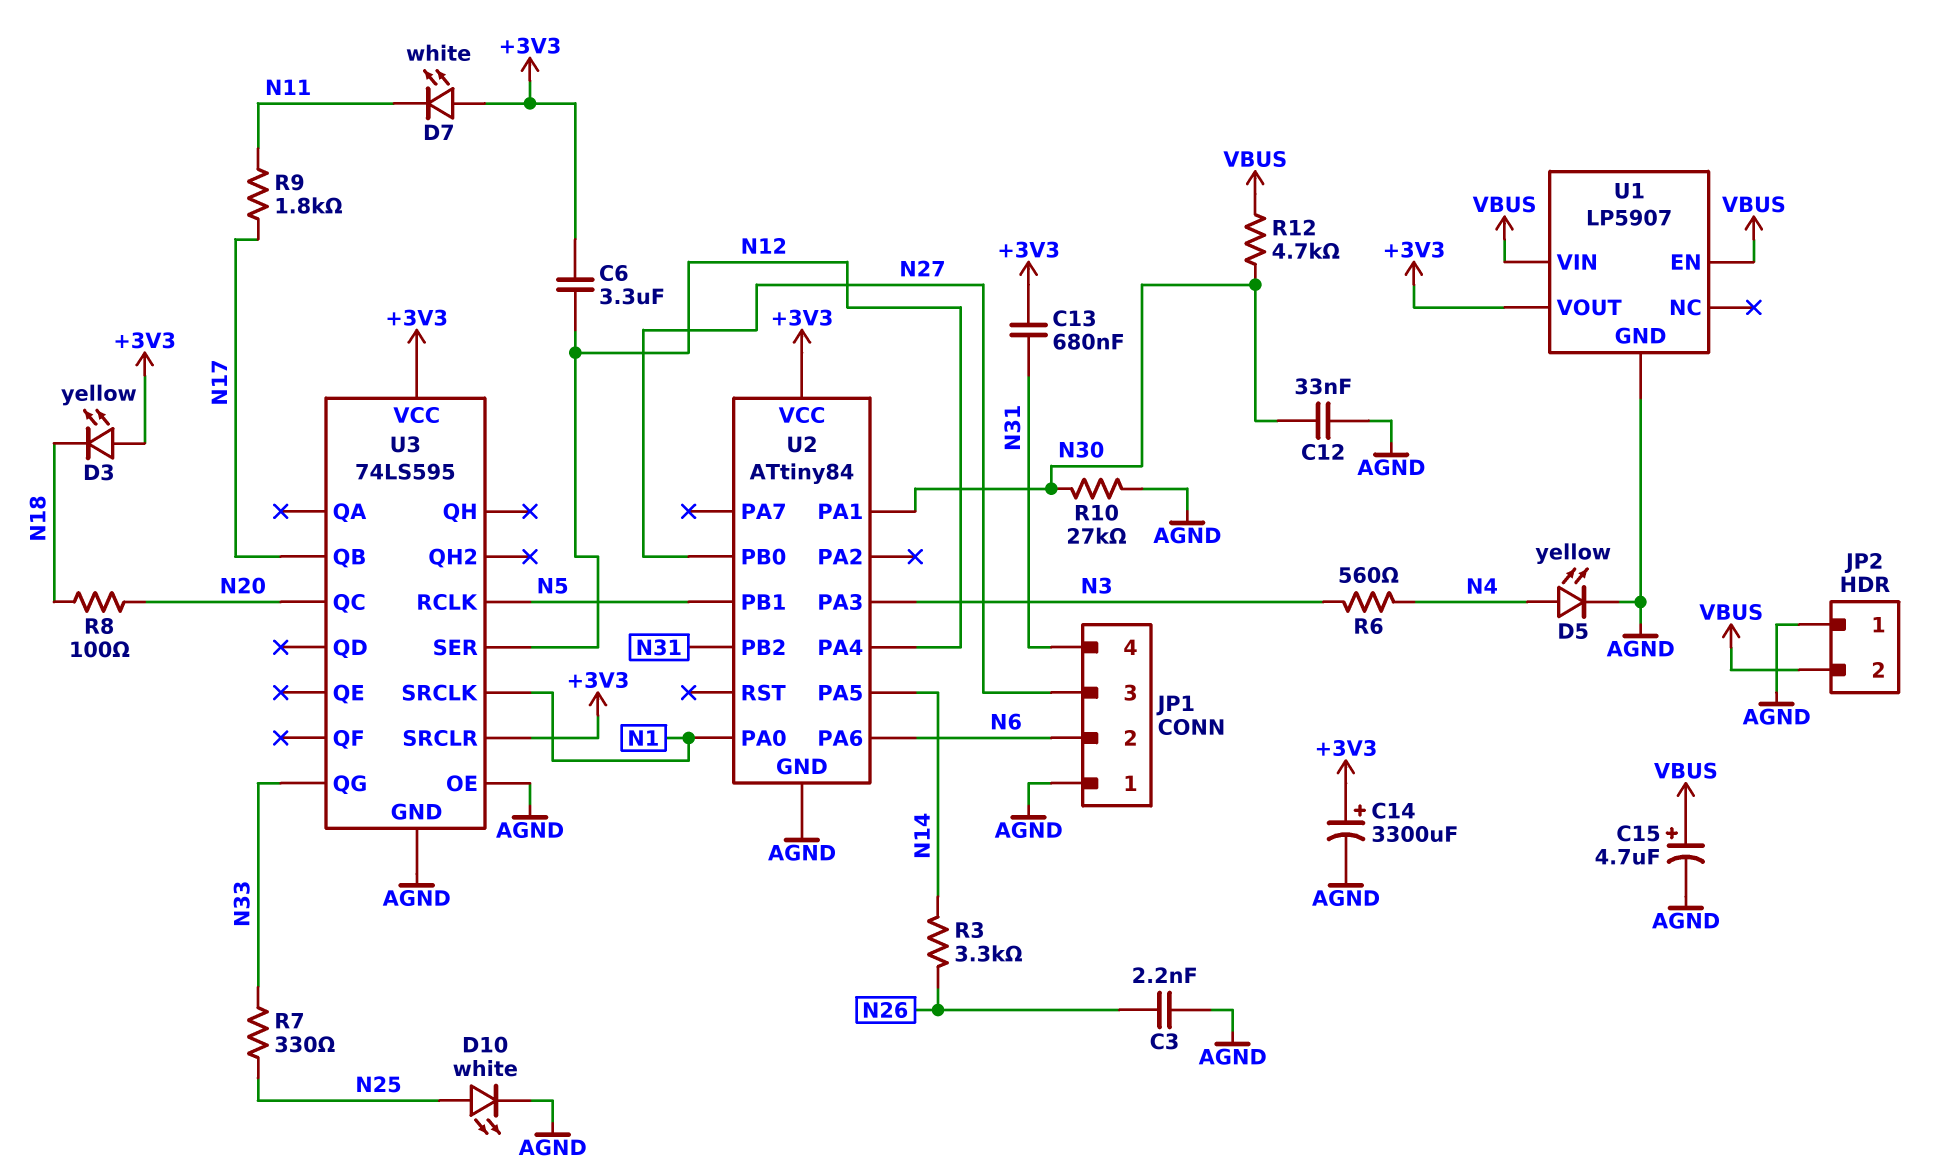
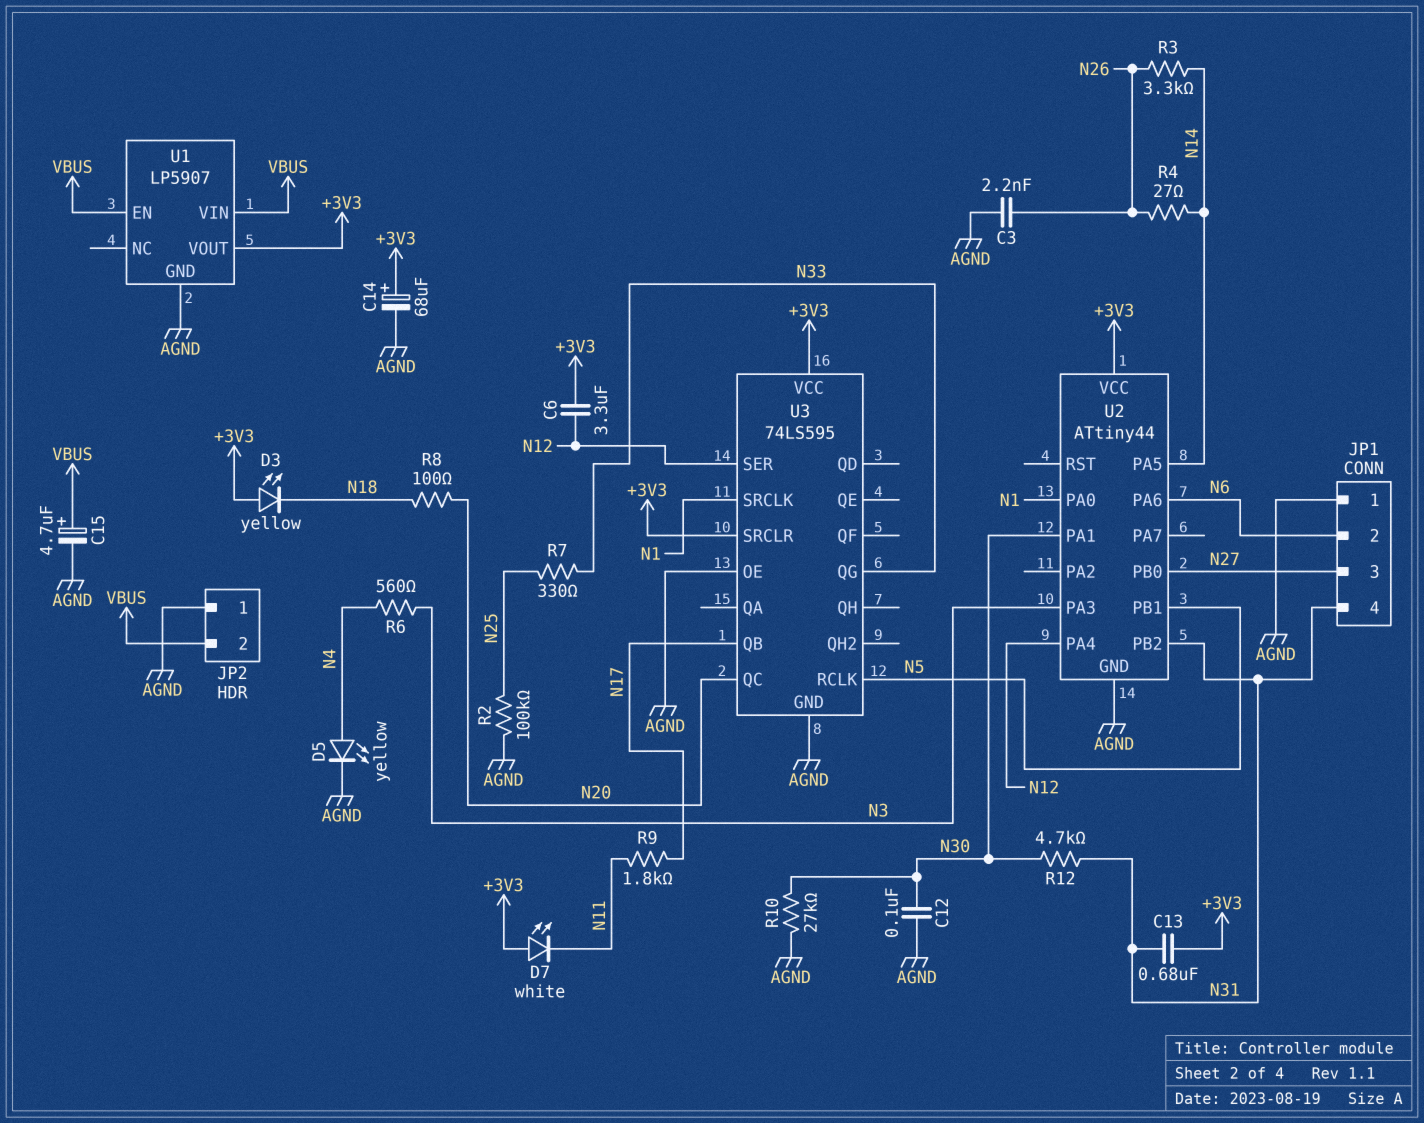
C12: 33nF (AGND, N30) -> 100nF (AGND, N30)
C14: 3300uF (plus +3V3, minus AGND) -> 68uF (plus +3V3, minus AGND)
D10: LED white (A N25, K AGND) -> none
R2: none -> 100k (AGND, N25)
R4: none -> 27 (N14, N26)
R12: 4.7k (N30, VBUS) -> 4.7k (N30, N31)
U2: ATtiny84 -> ATtiny44

